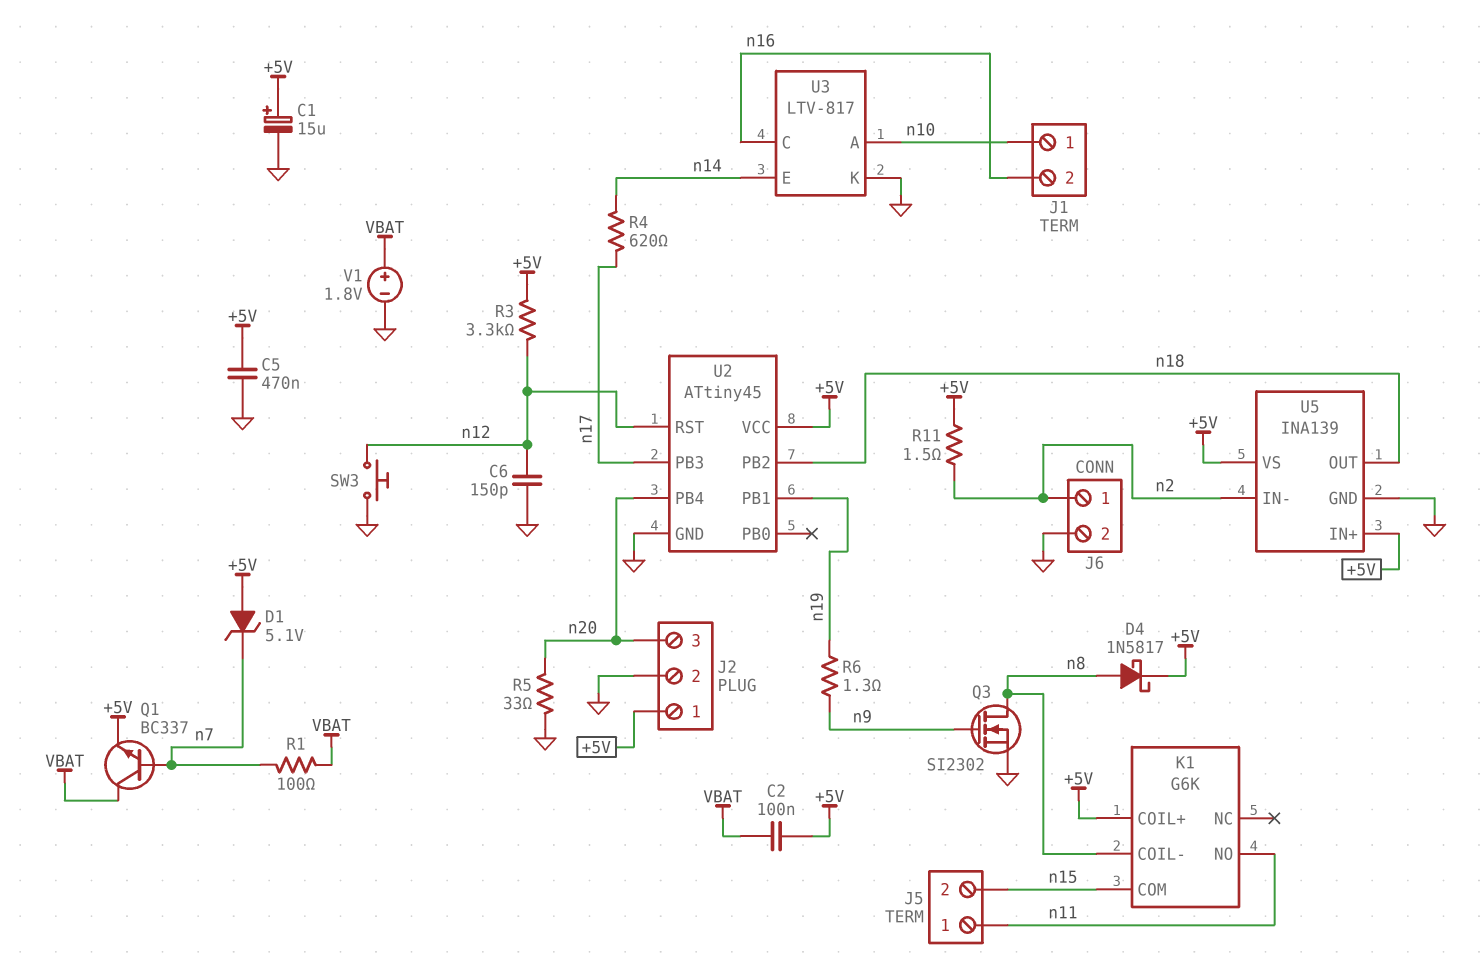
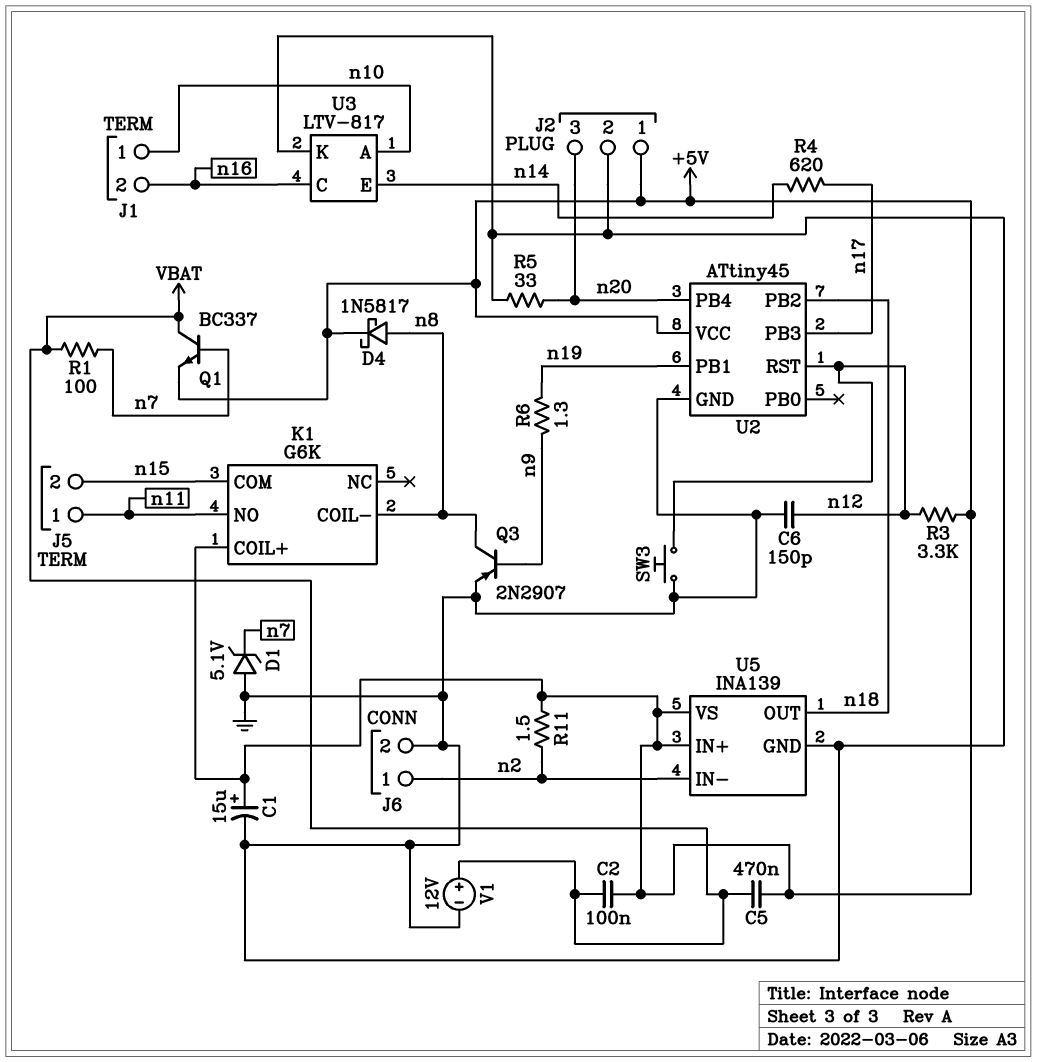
C5: 470nF (+5V, GND) -> 470nF (+5V, VBAT)
D1: zener 5.1V (A +5V, K n7) -> zener 5.1V (A GND, K n7)
Q3: NMOS SI2302 (G n9, D n8, S GND) -> PNP 2N2907 (B n9, C n8, E GND)
V1: 1.8V (plus VBAT, minus GND) -> 12V (plus VBAT, minus GND)

